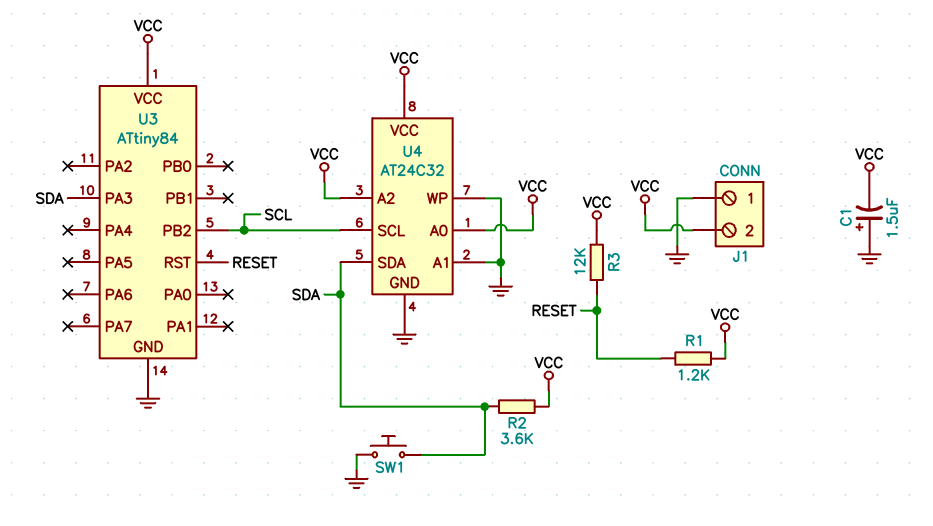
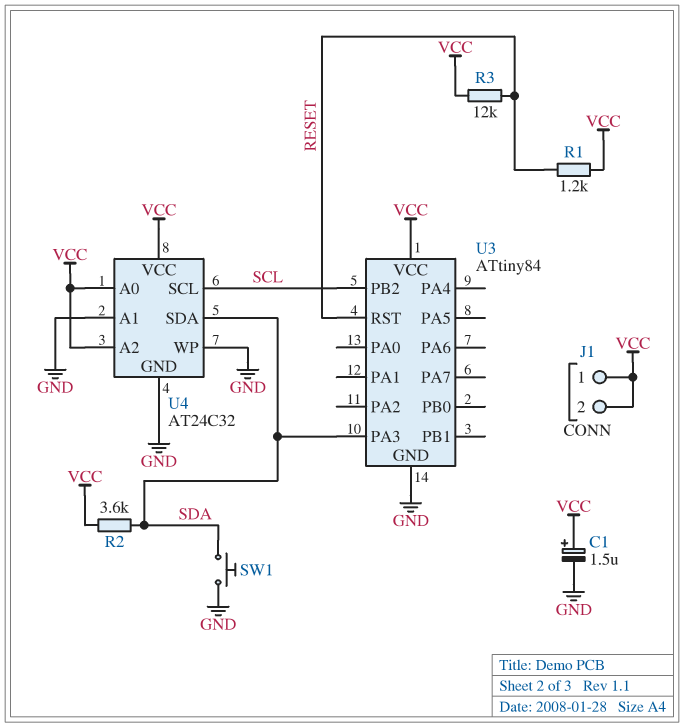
C1: 1.5uF (plus GND, minus VCC) -> 1.5uF (plus VCC, minus GND)
J1 pin 1: GND -> VCC

